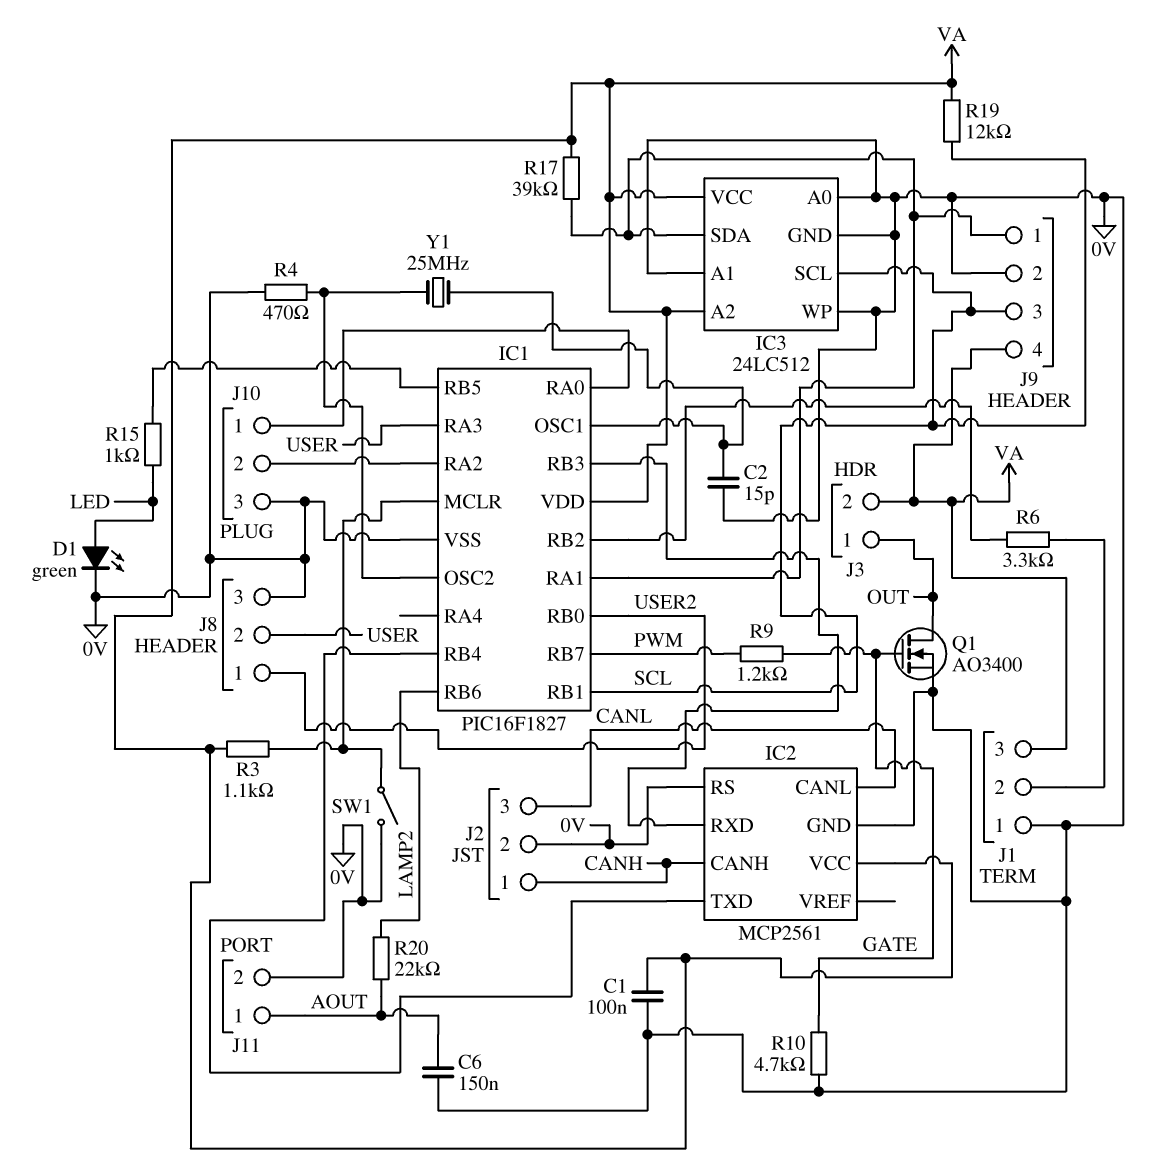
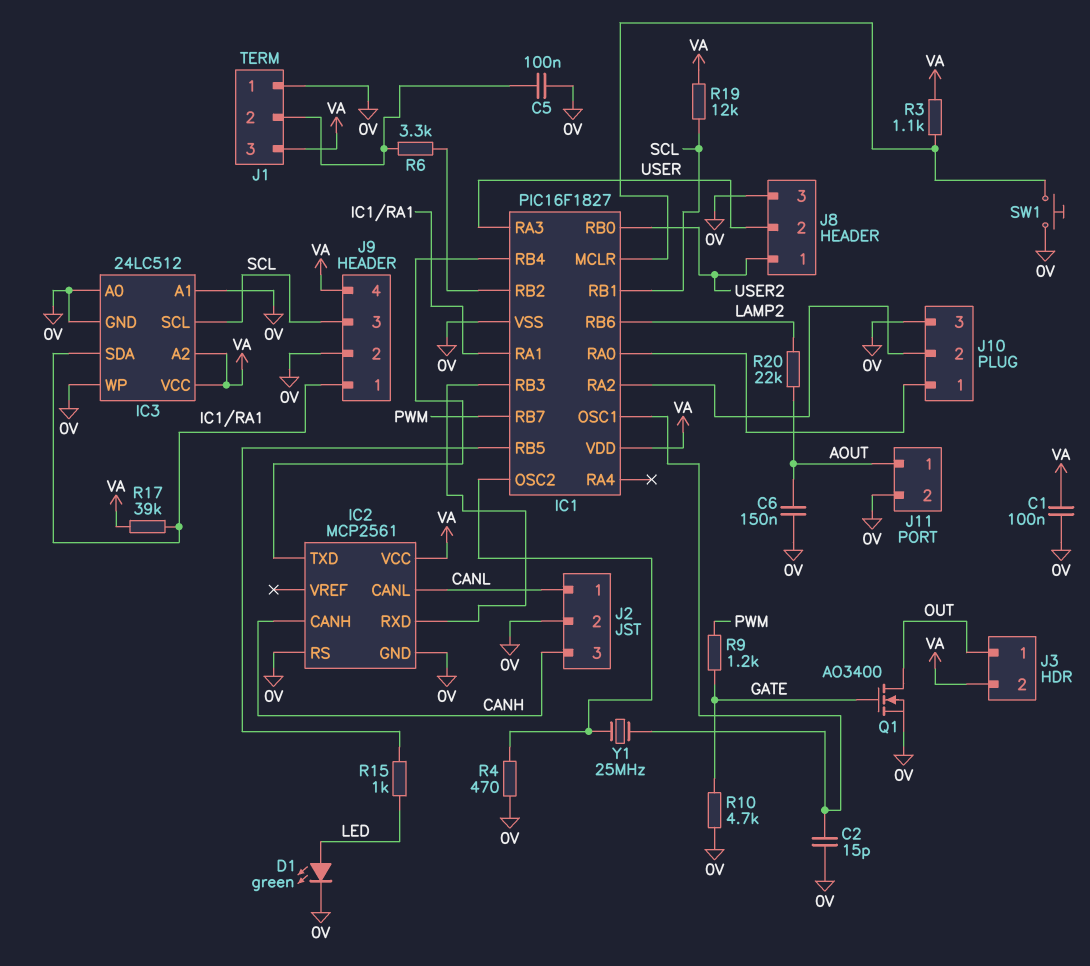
C5: none -> 100nF (0V, J1/2)
J2 pin 1: CANH -> CANL
J2 pin 3: CANL -> CANH
SW1: switch (0V, IC1/MCLR) -> button (0V, IC1/MCLR)

